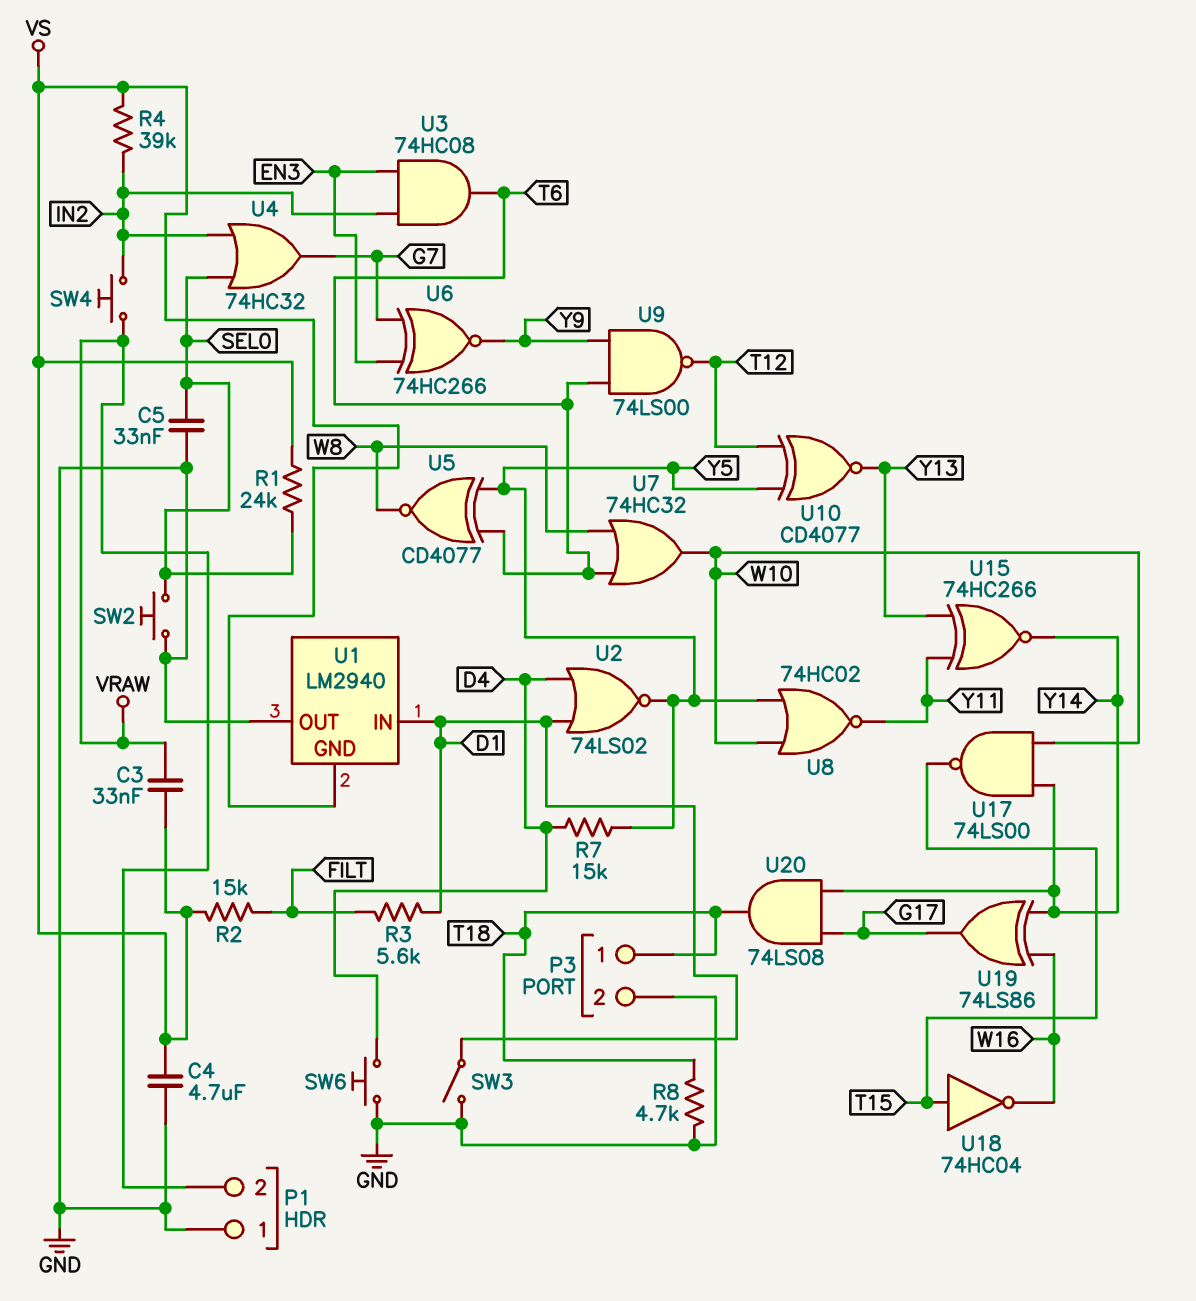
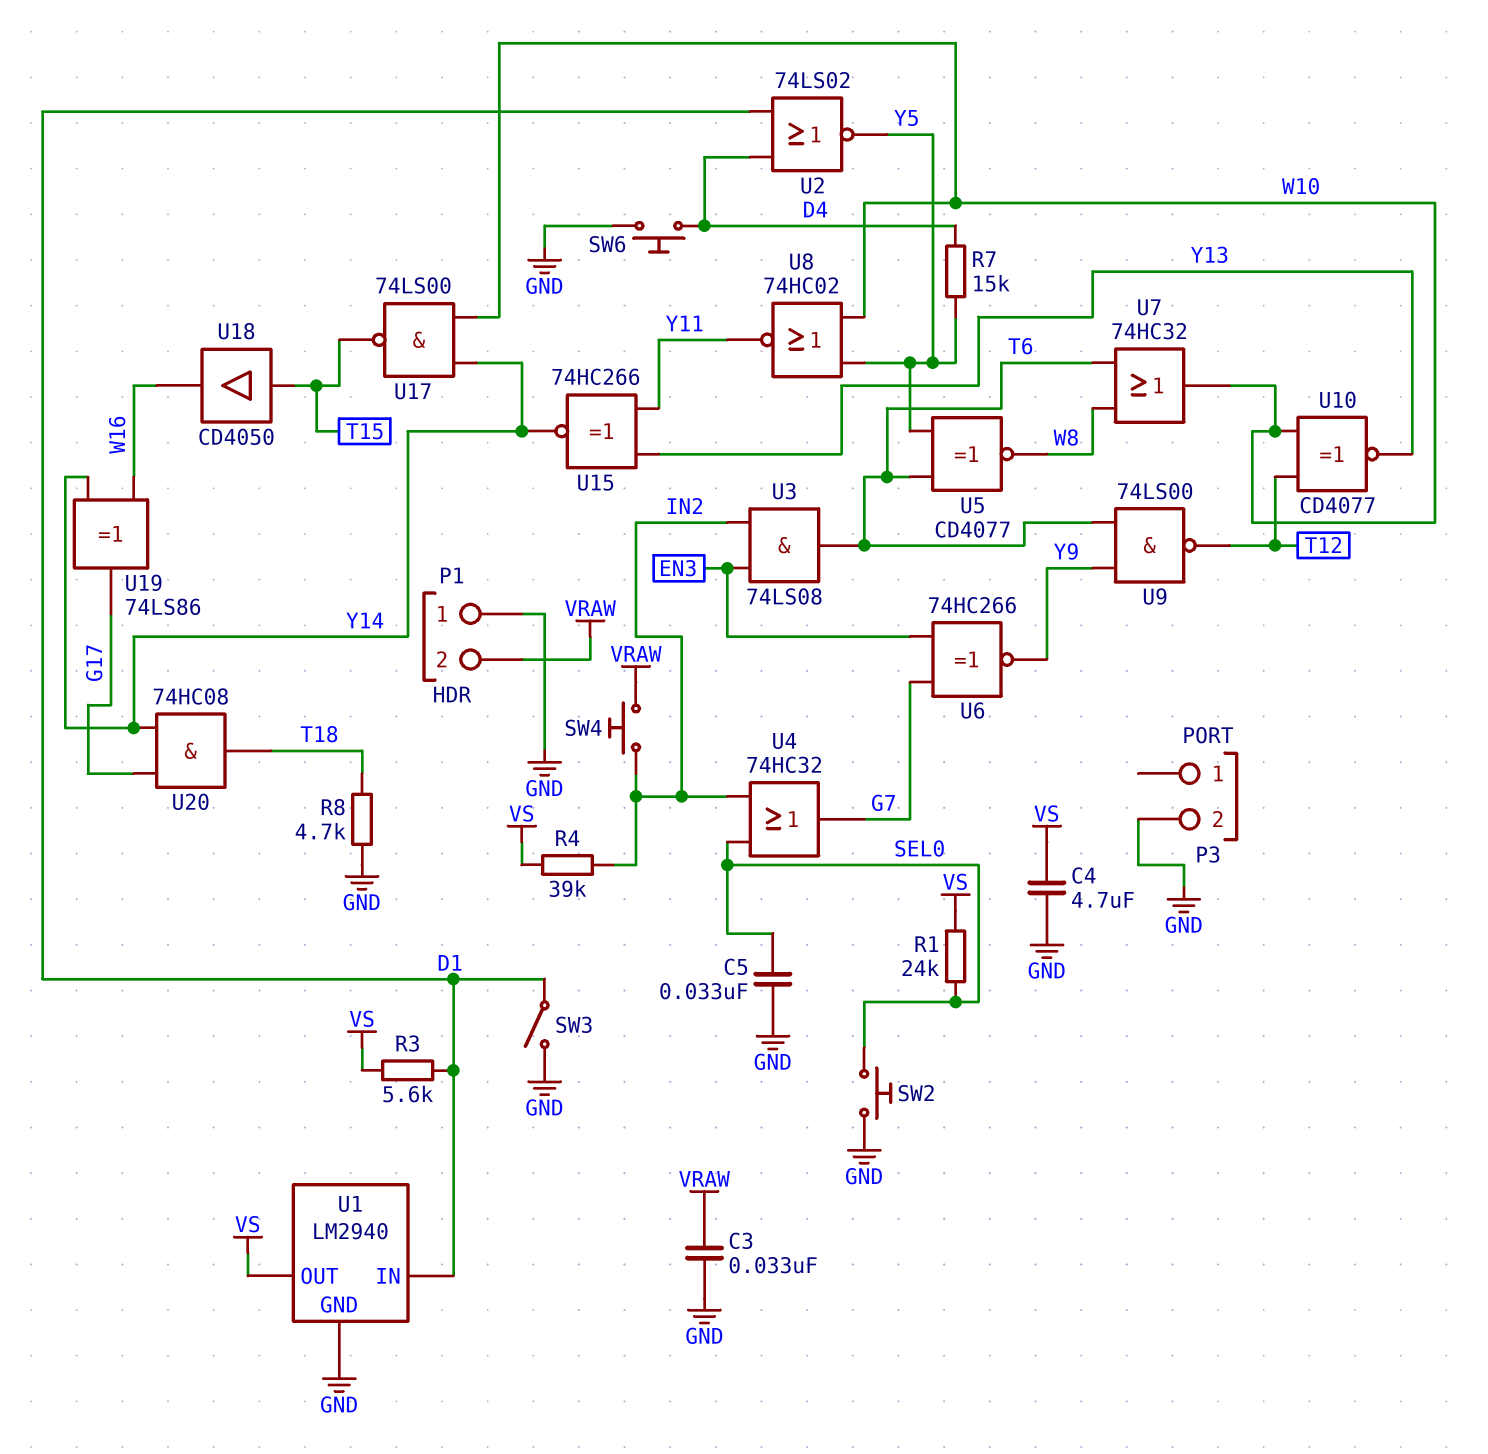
C3: 33nF (VRAW, VS) -> 33nF (GND, VRAW)
P3 pin 1: T18 -> none
R2: 15k (FILT, VS) -> none
R3: 5.6k (D1, FILT) -> 5.6k (D1, VS)
U1 pin GND: VS -> GND
U1 pin OUT: GND -> VS
U3: AND 74HC08 (in EN3, in IN2, out T6) -> AND 74LS08 (in EN3, in IN2, out T6)
U10: XNOR CD4077 (in T12, in Y5, out Y13) -> XNOR CD4077 (in T12, in W10, out Y13)
U18: NOT 74HC04 (in T15, out W16) -> buffer CD4050 (in T15, out W16)
U20: AND 74LS08 (in G17, in Y14, out T18) -> AND 74HC08 (in G17, in Y14, out T18)

